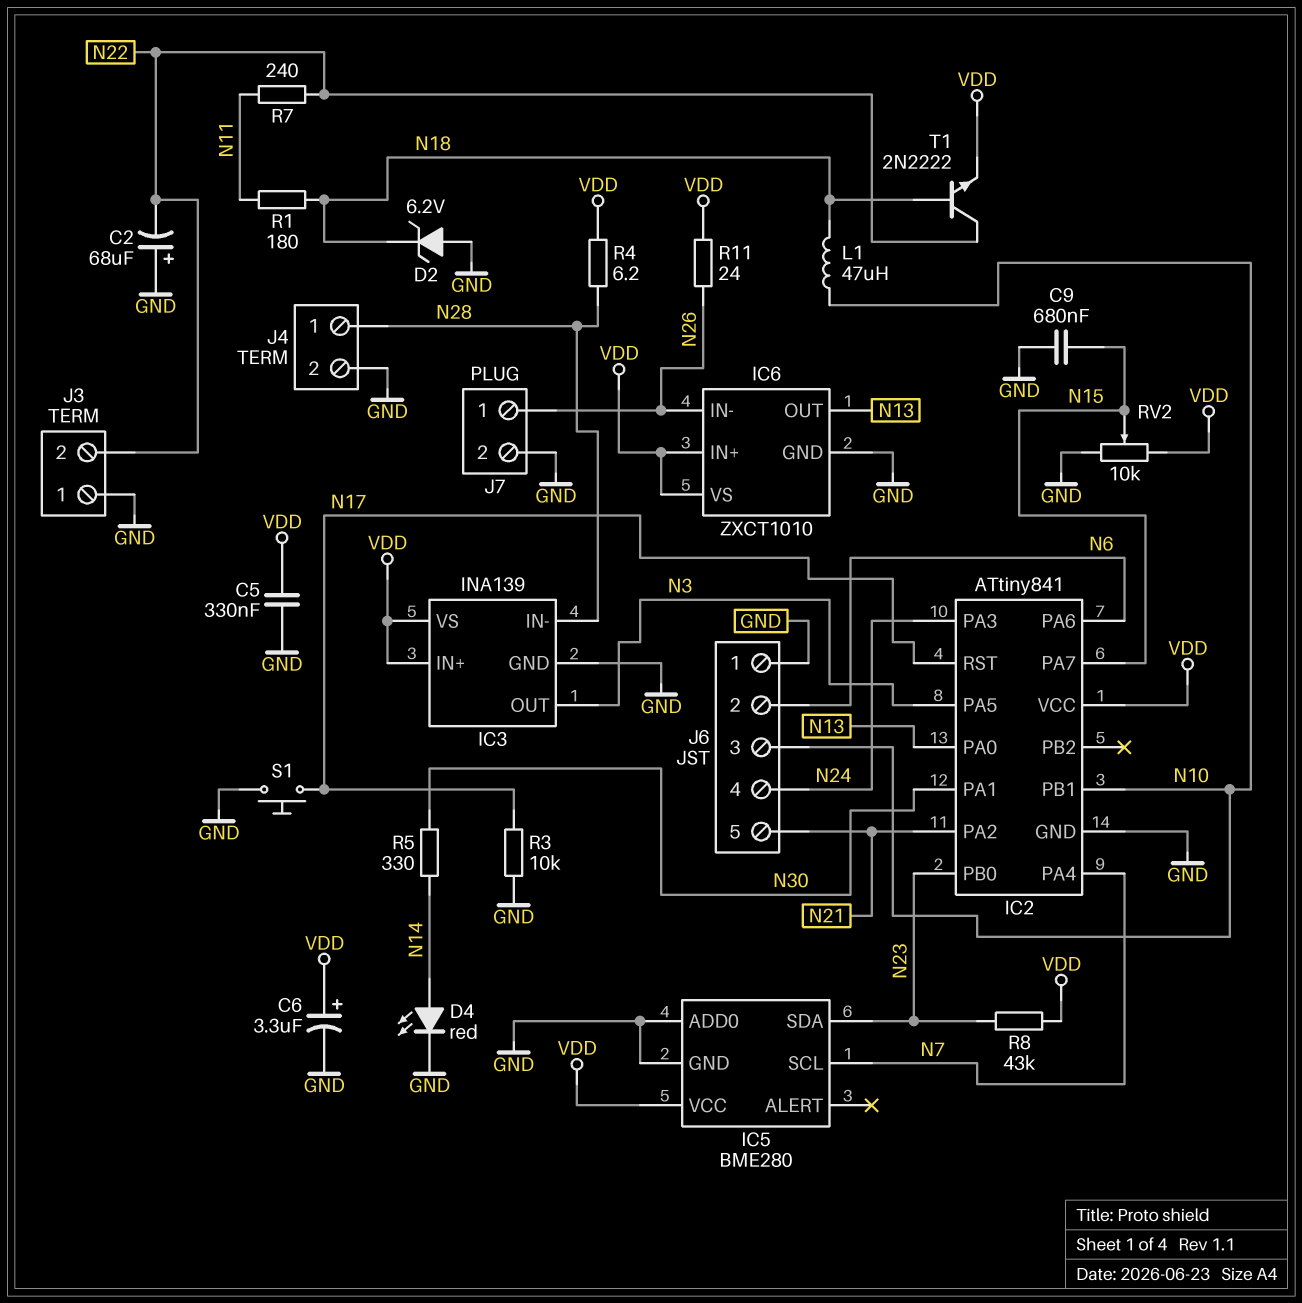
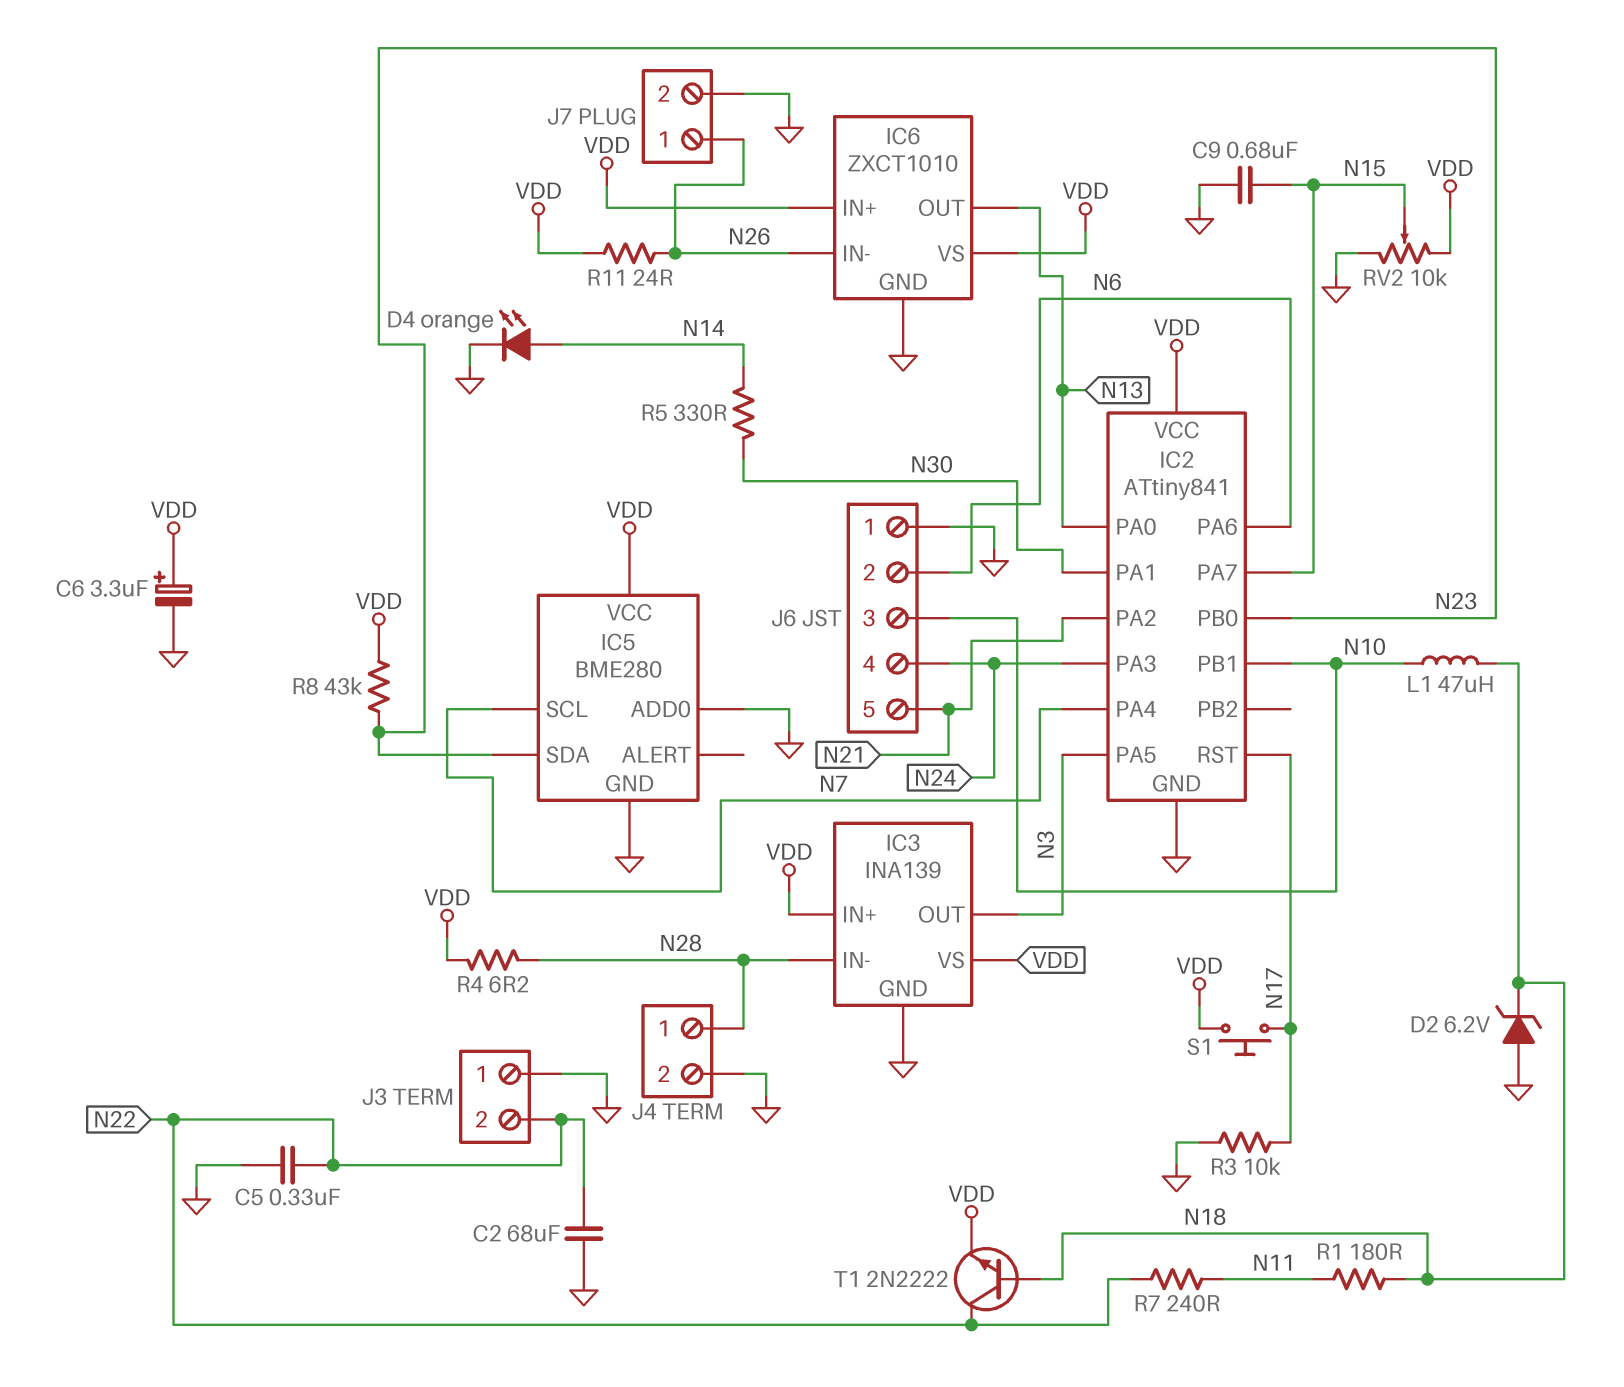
C2: 68uF (plus GND, minus N22) -> 68uF (GND, N22)
C5: 330nF (GND, VDD) -> 330nF (GND, N22)
D4: LED red (A N14, K GND) -> LED orange (A N14, K GND)
S1: button (GND, N17) -> button (N17, VDD)

